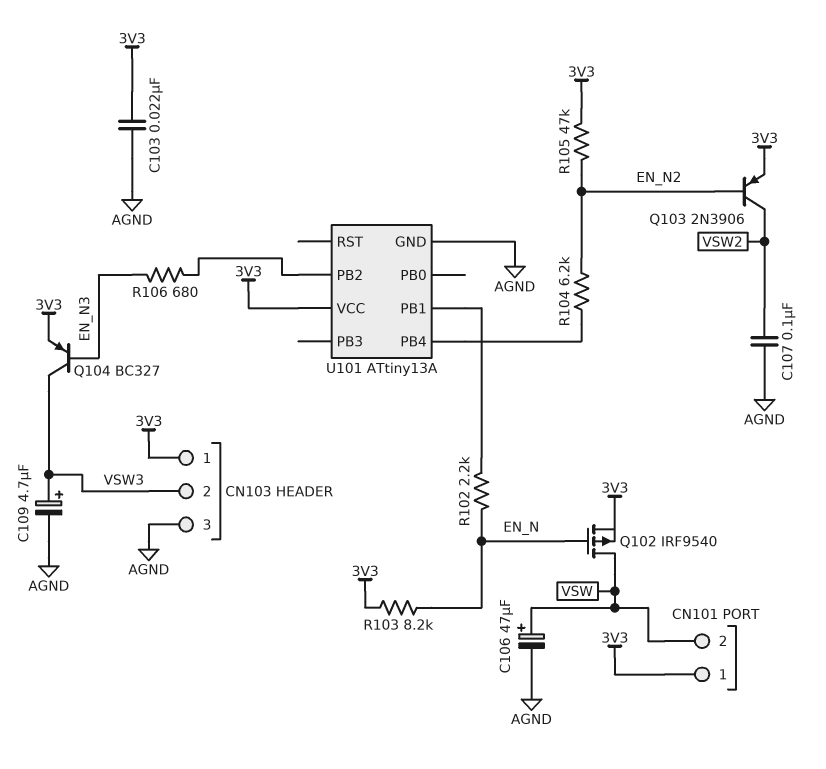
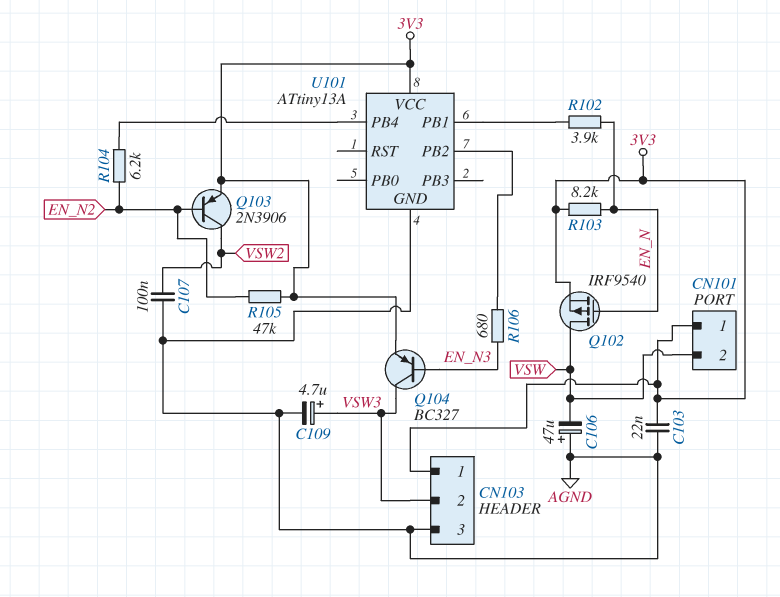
C106: 47uF (plus VSW, minus AGND) -> 47uF (plus AGND, minus VSW)
R102: 2.2k (EN_N, U101/PB1) -> 3.9k (EN_N, U101/PB1)

